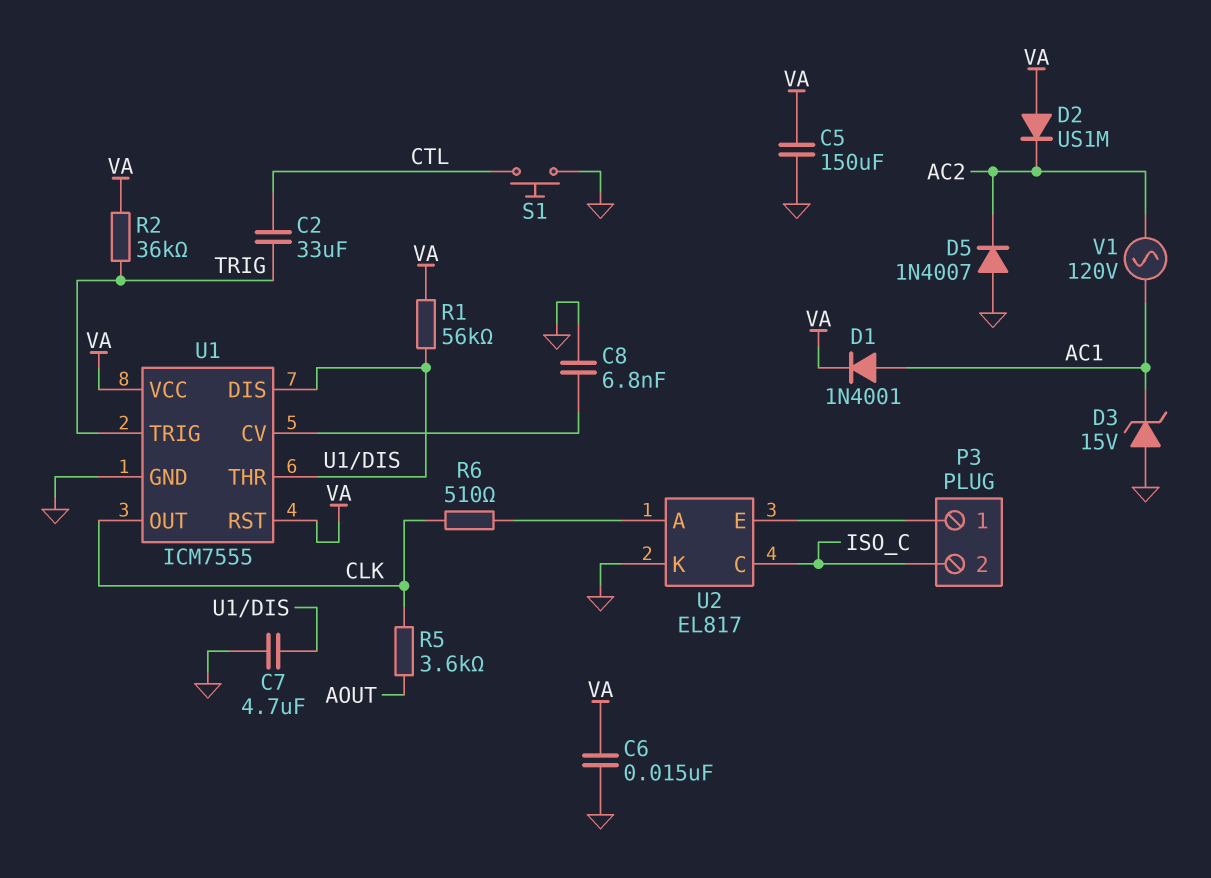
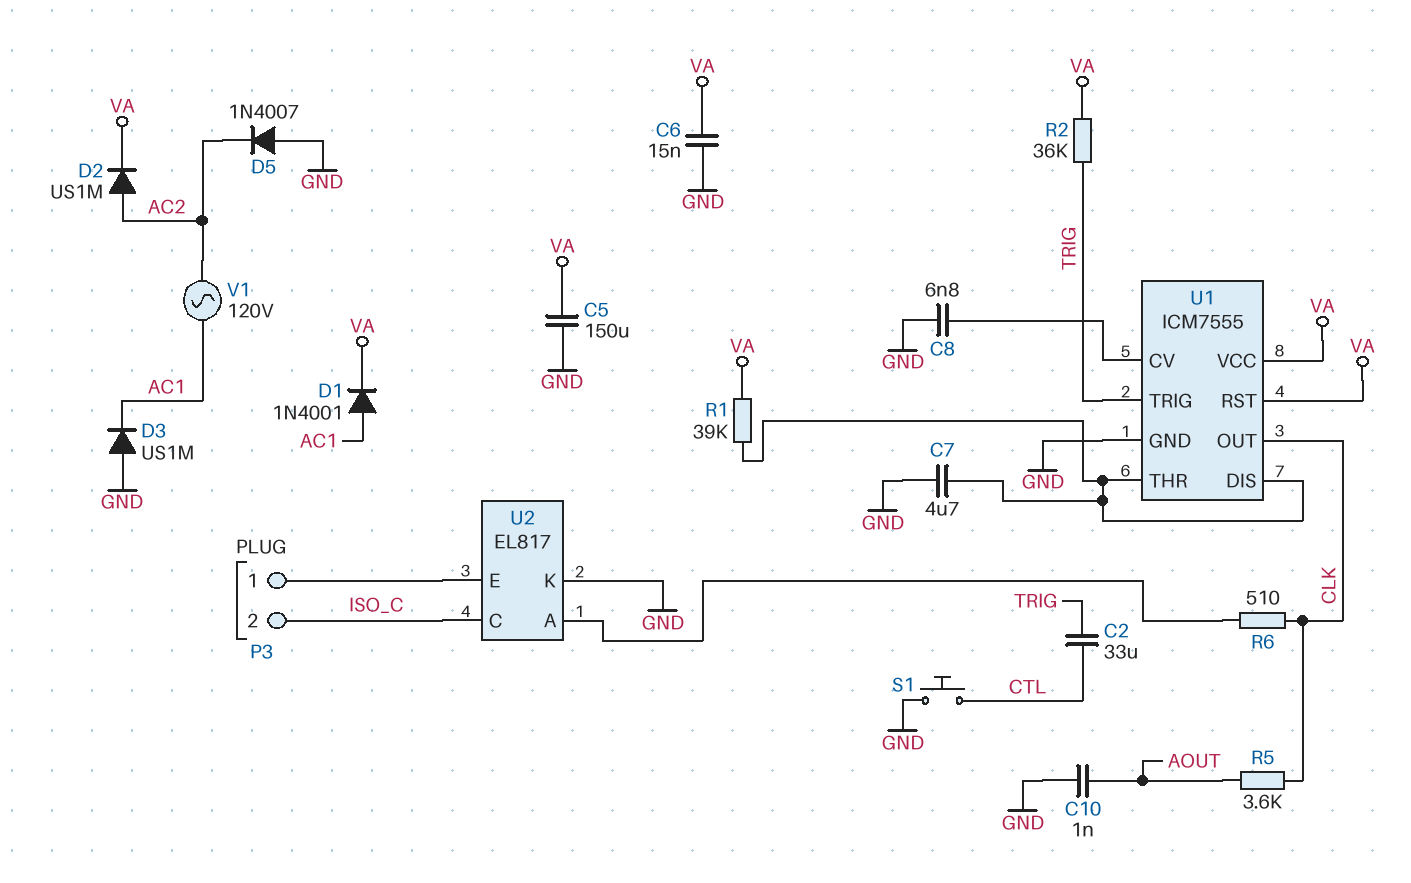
C10: none -> 1nF (AOUT, GND)
D2: diode US1M (A VA, K AC2) -> diode US1M (A AC2, K VA)
D3: zener 15V (A GND, K AC1) -> diode US1M (A GND, K AC1)
R1: 56k (U1/DIS, VA) -> 39k (U1/DIS, VA)

